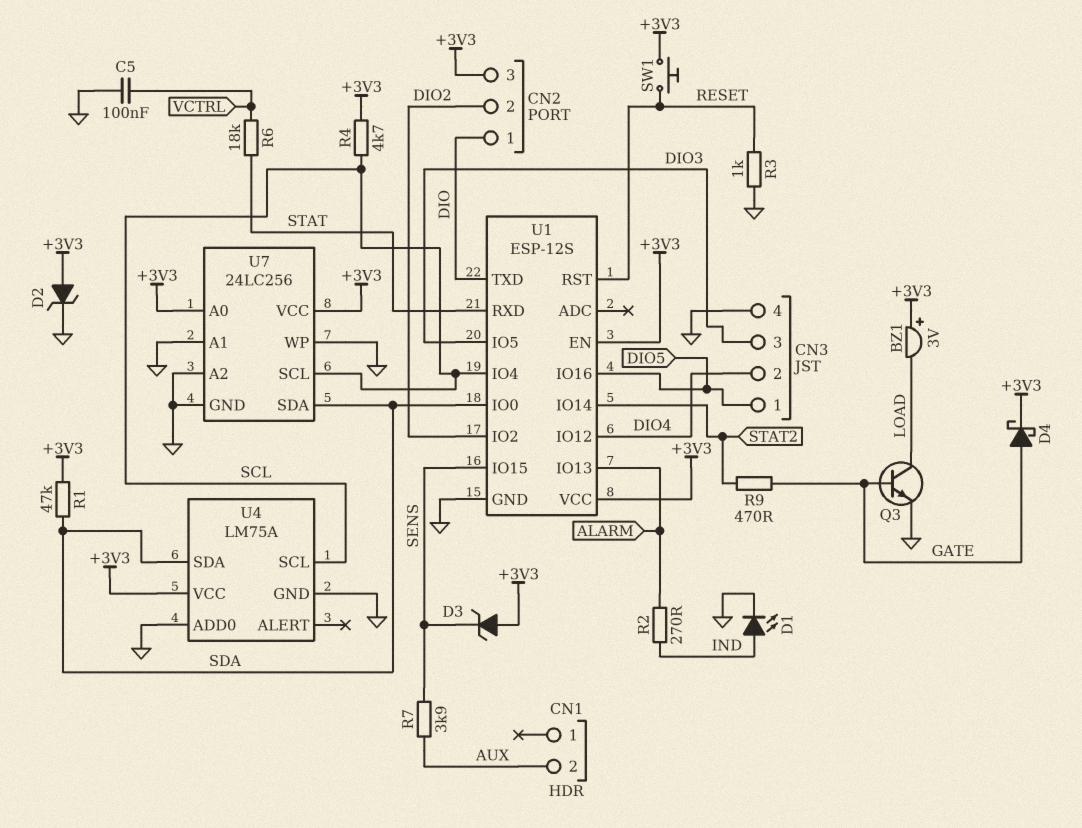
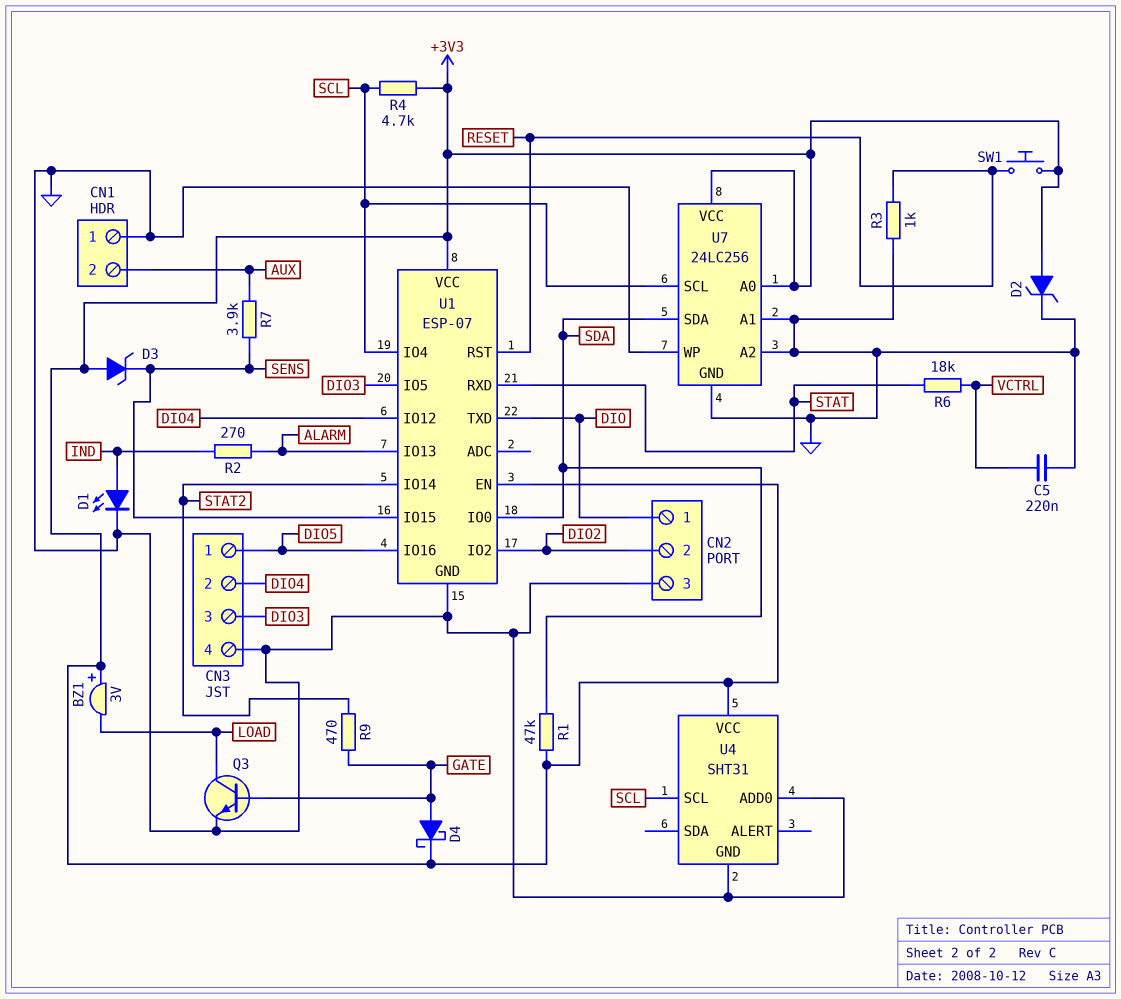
C5: 100nF (GND, VCTRL) -> 220nF (GND, VCTRL)
CN1 pin 1: none -> GND
CN2 pin 3: +3V3 -> GND
U1: ESP-12S -> ESP-07
U4: LM75A -> SHT31
U4 pin SDA: SDA -> none

